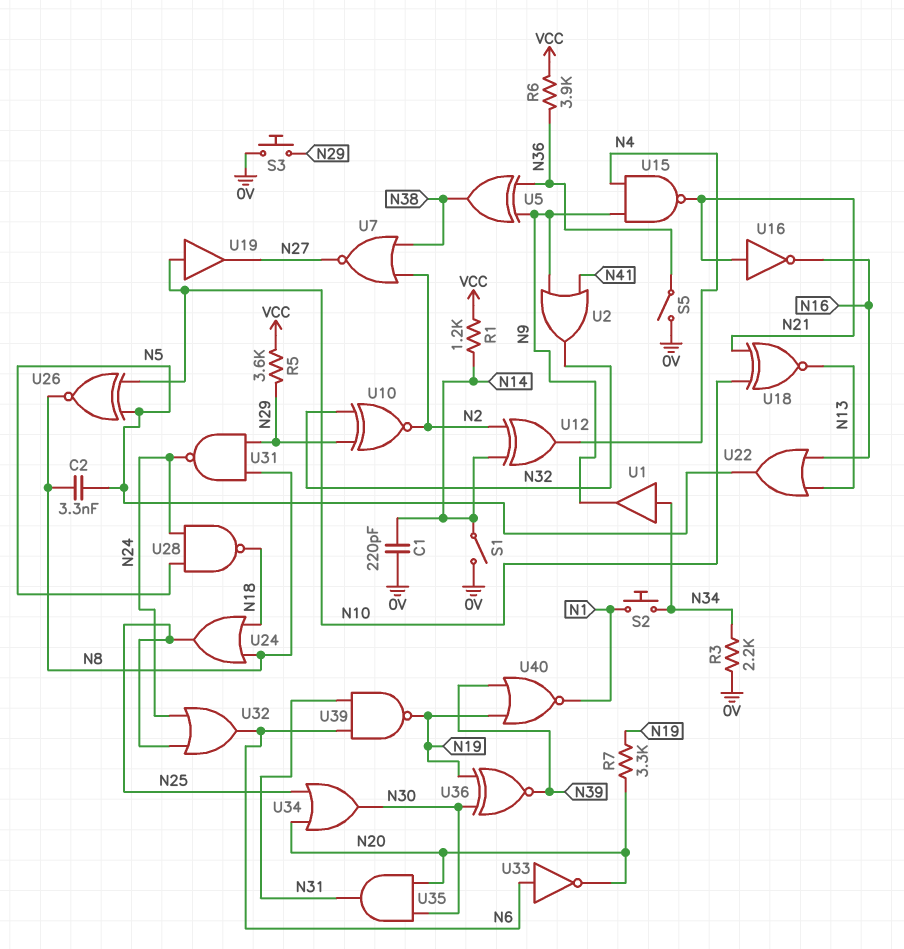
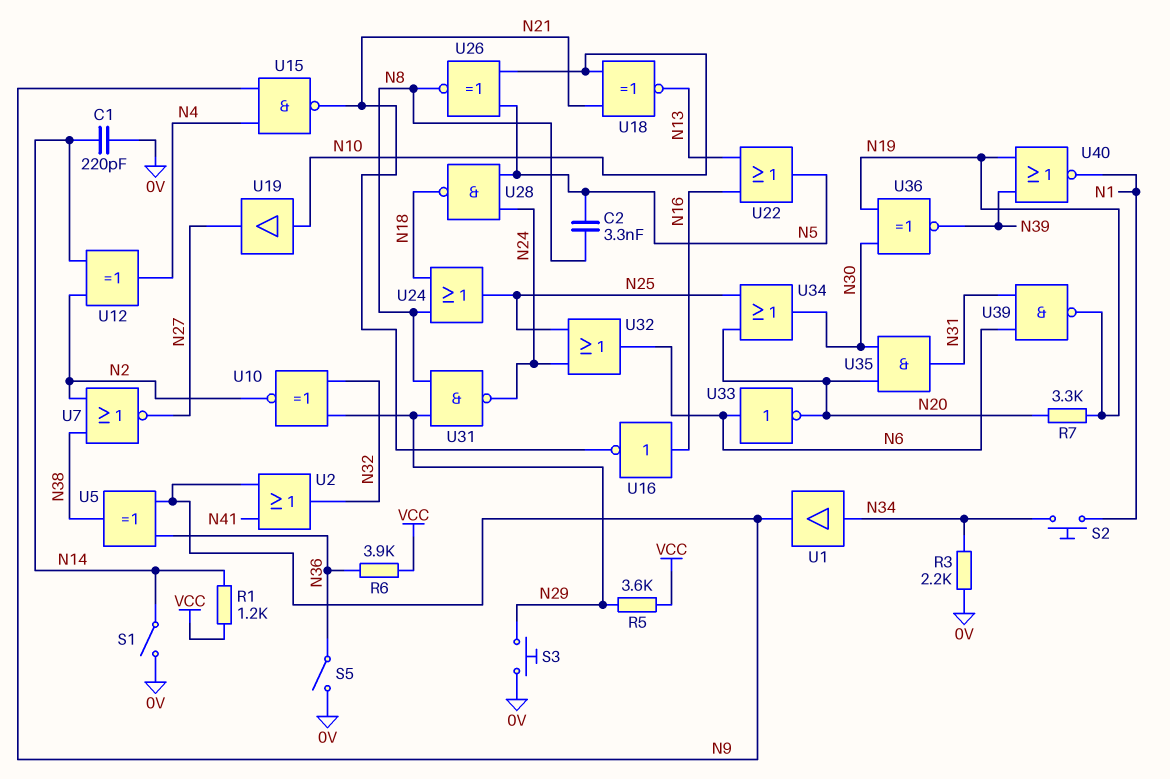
U16: NOT (in N21, out N16) -> NOT (in N16, out N21)

